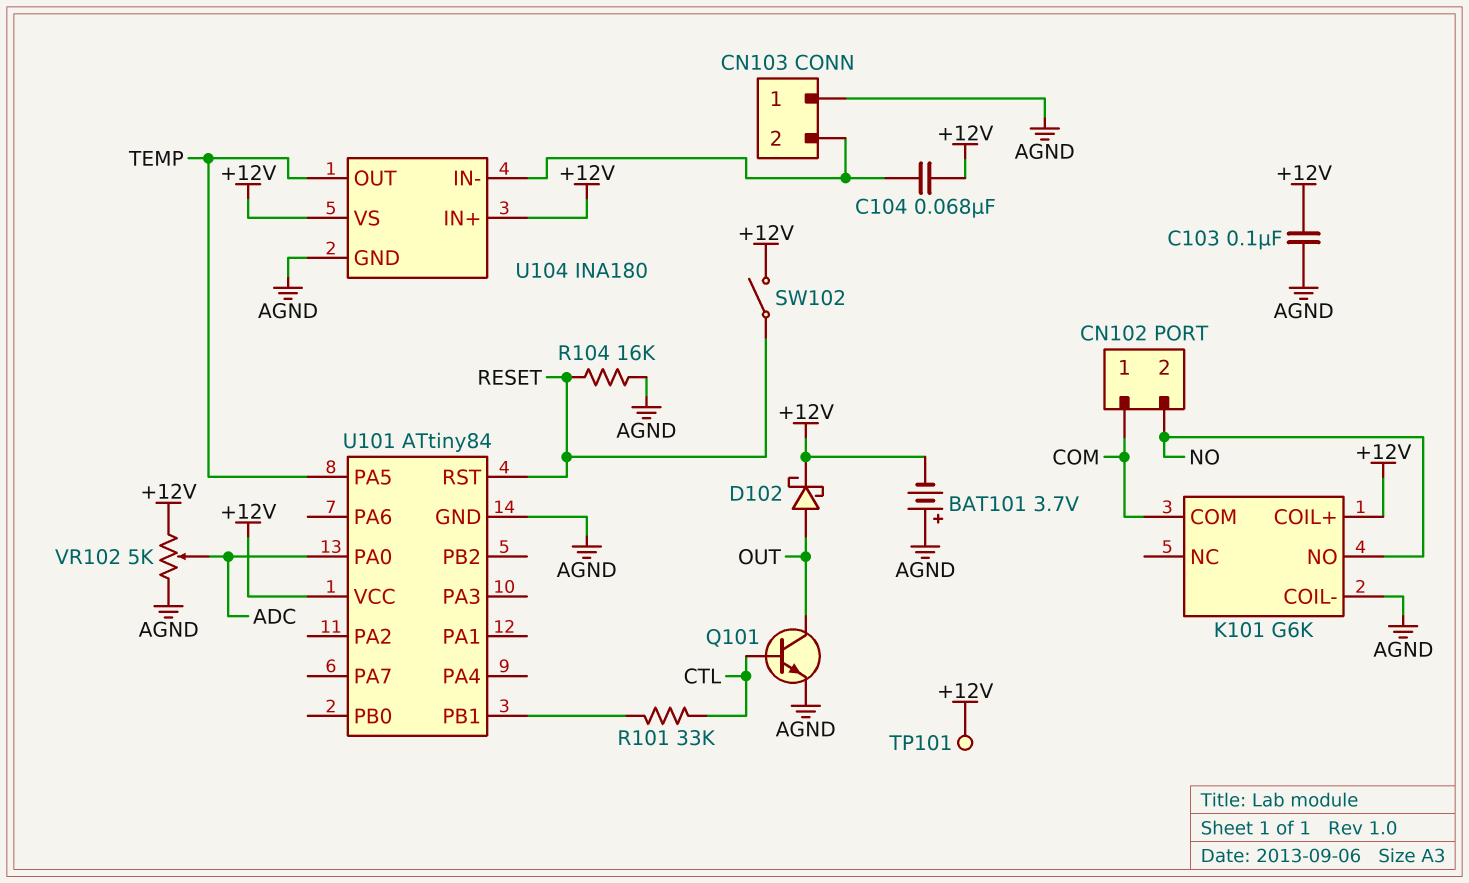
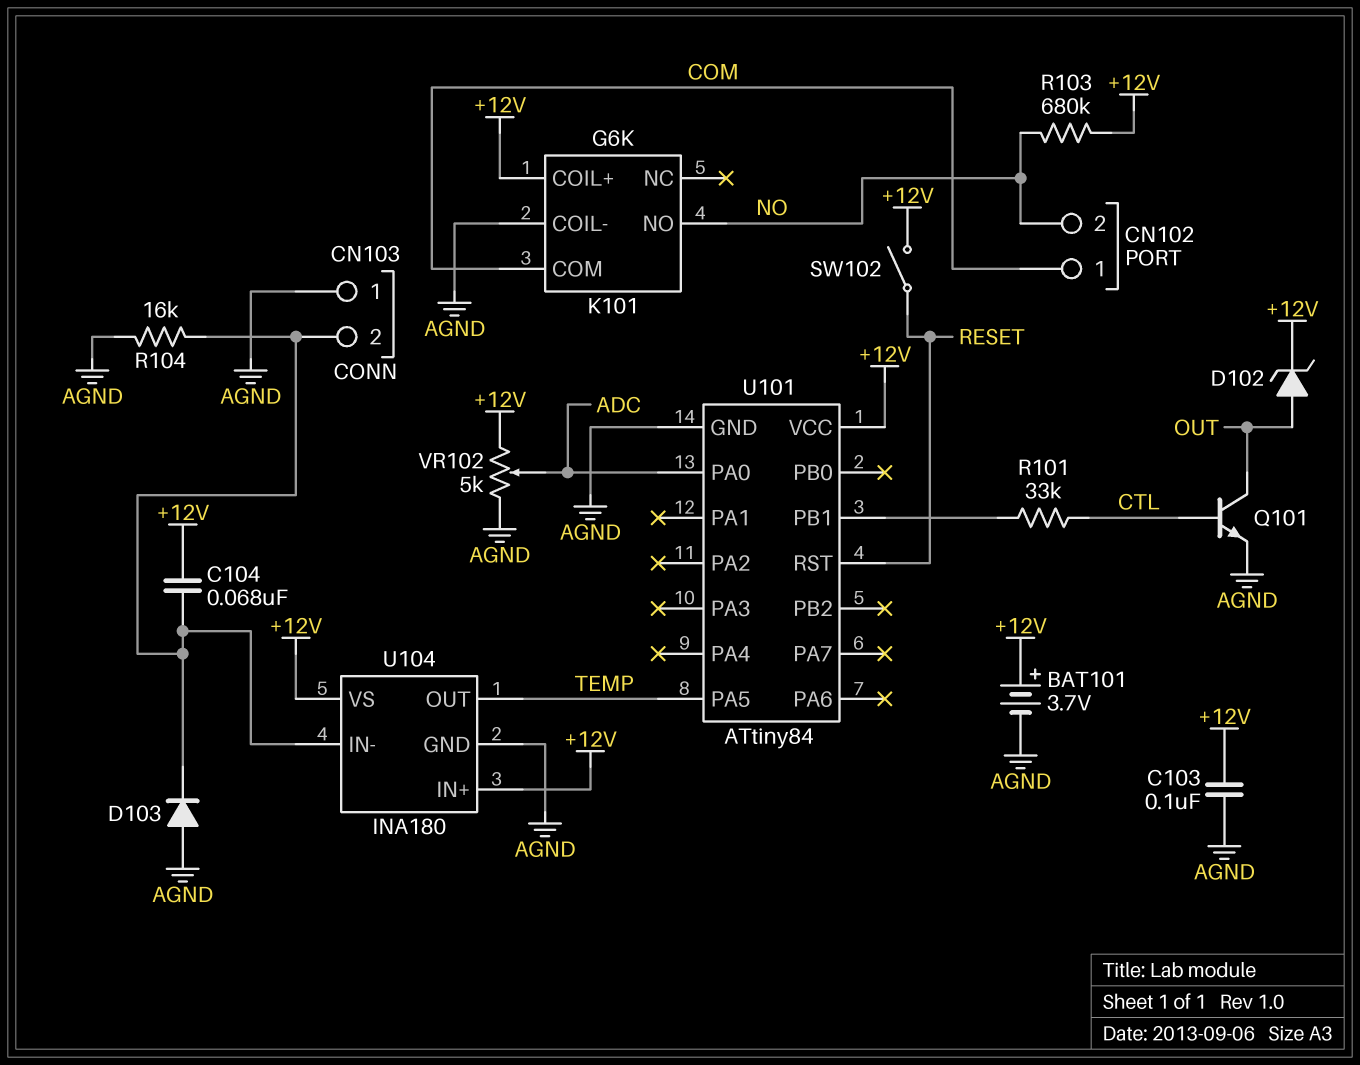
BAT101: 3.7V (plus AGND, minus +12V) -> 3.7V (plus +12V, minus AGND)
D102: schottky (A OUT, K +12V) -> zener (A OUT, K +12V)
D103: none -> diode (A AGND, K CN103/2)
R103: none -> 680k (+12V, NO)
R104: 16k (AGND, RESET) -> 16k (AGND, CN103/2)
TP101: test point (+12V) -> none

